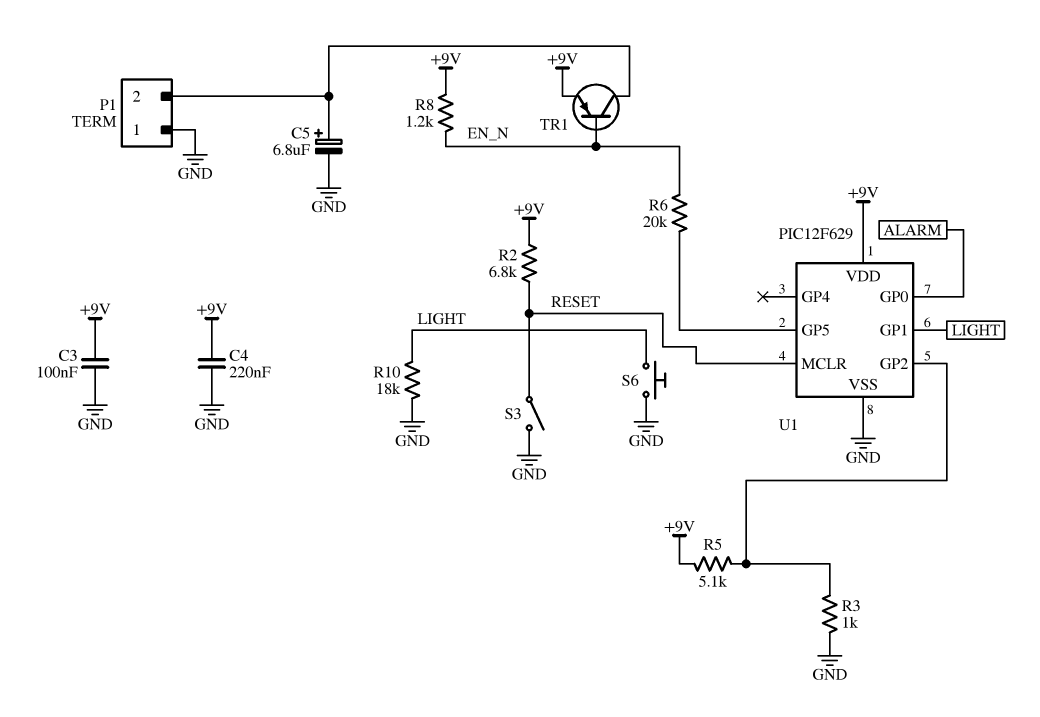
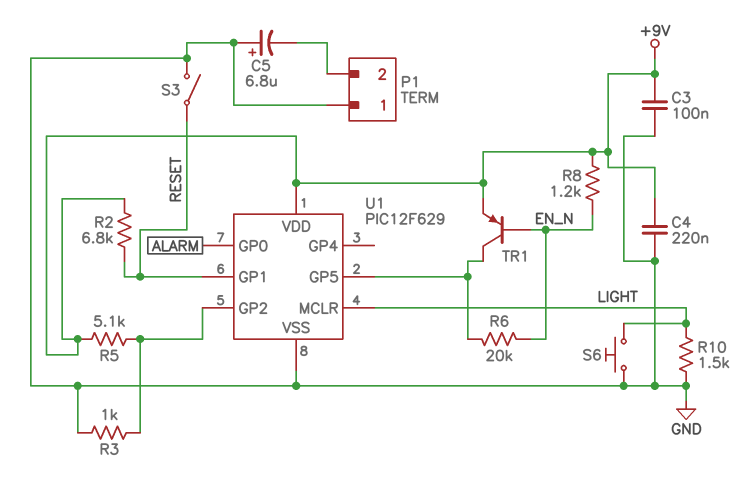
C5: 6.8uF (plus P1/2, minus GND) -> 6.8uF (plus GND, minus P1/2)
R10: 18k (GND, LIGHT) -> 1.5k (GND, LIGHT)
TR1: PNP (B EN_N, C P1/2, E +9V) -> PNP (B EN_N, C U1/GP5, E +9V)
U1 pin GP1: LIGHT -> RESET
U1 pin MCLR: RESET -> LIGHT

